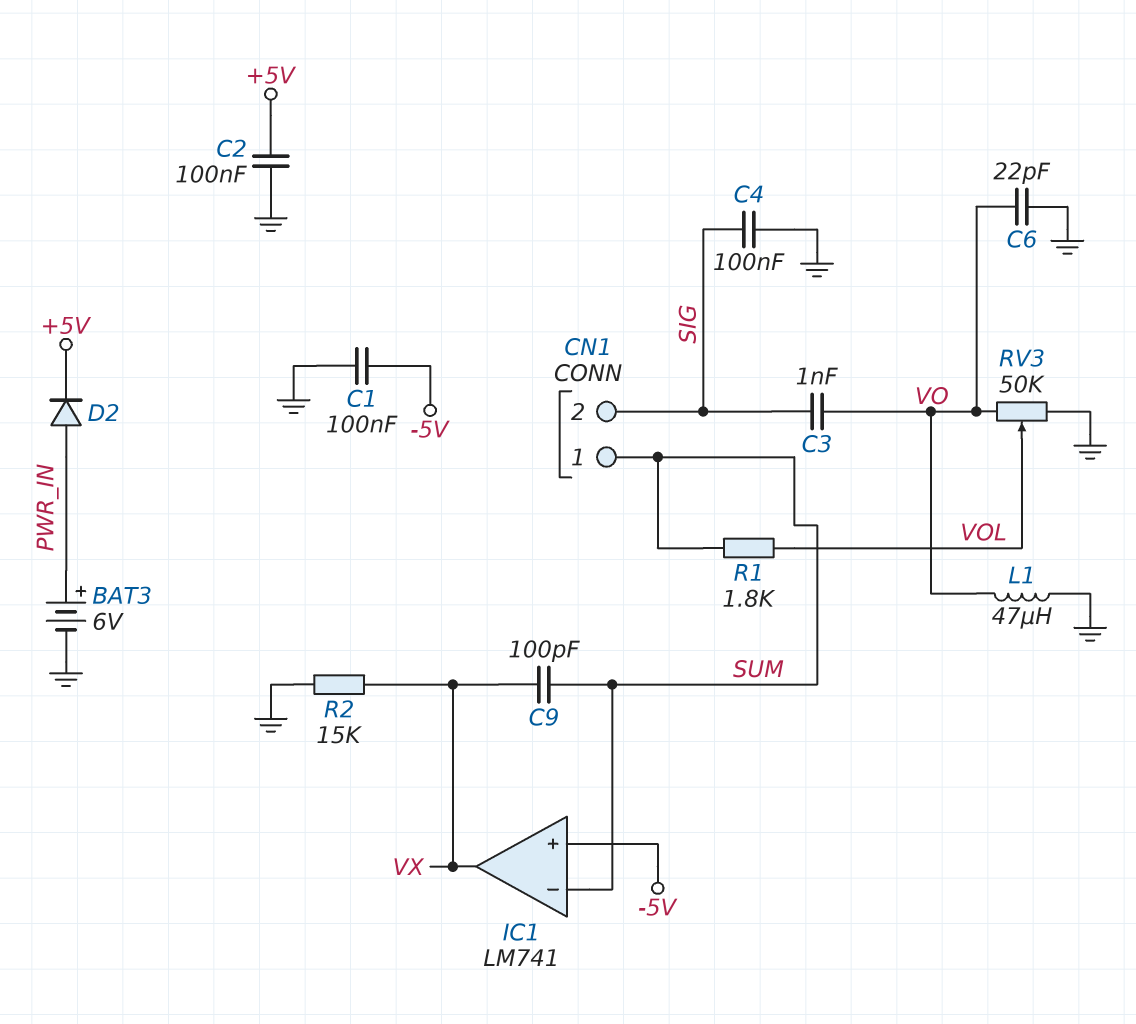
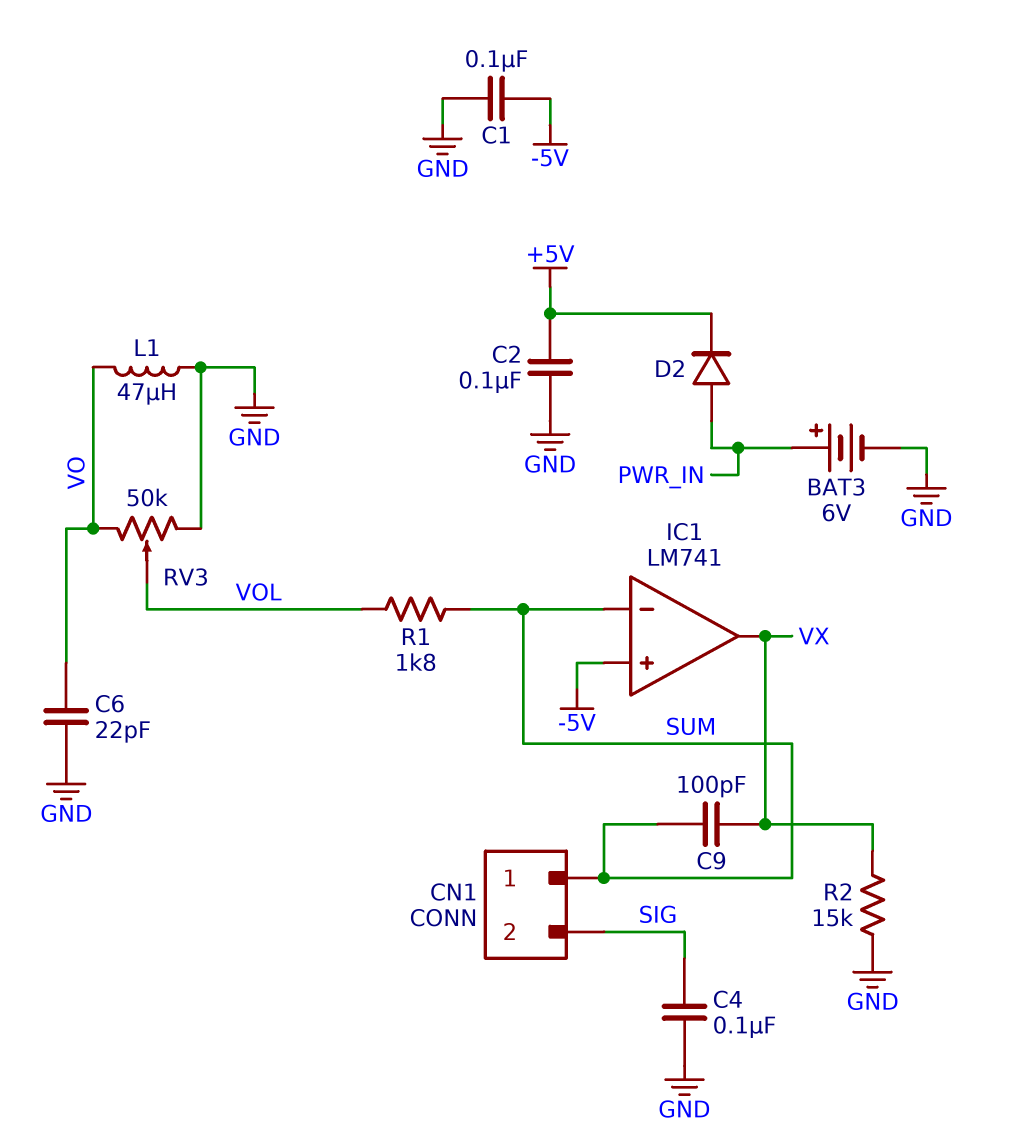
C3: 1nF (SIG, VO) -> none

